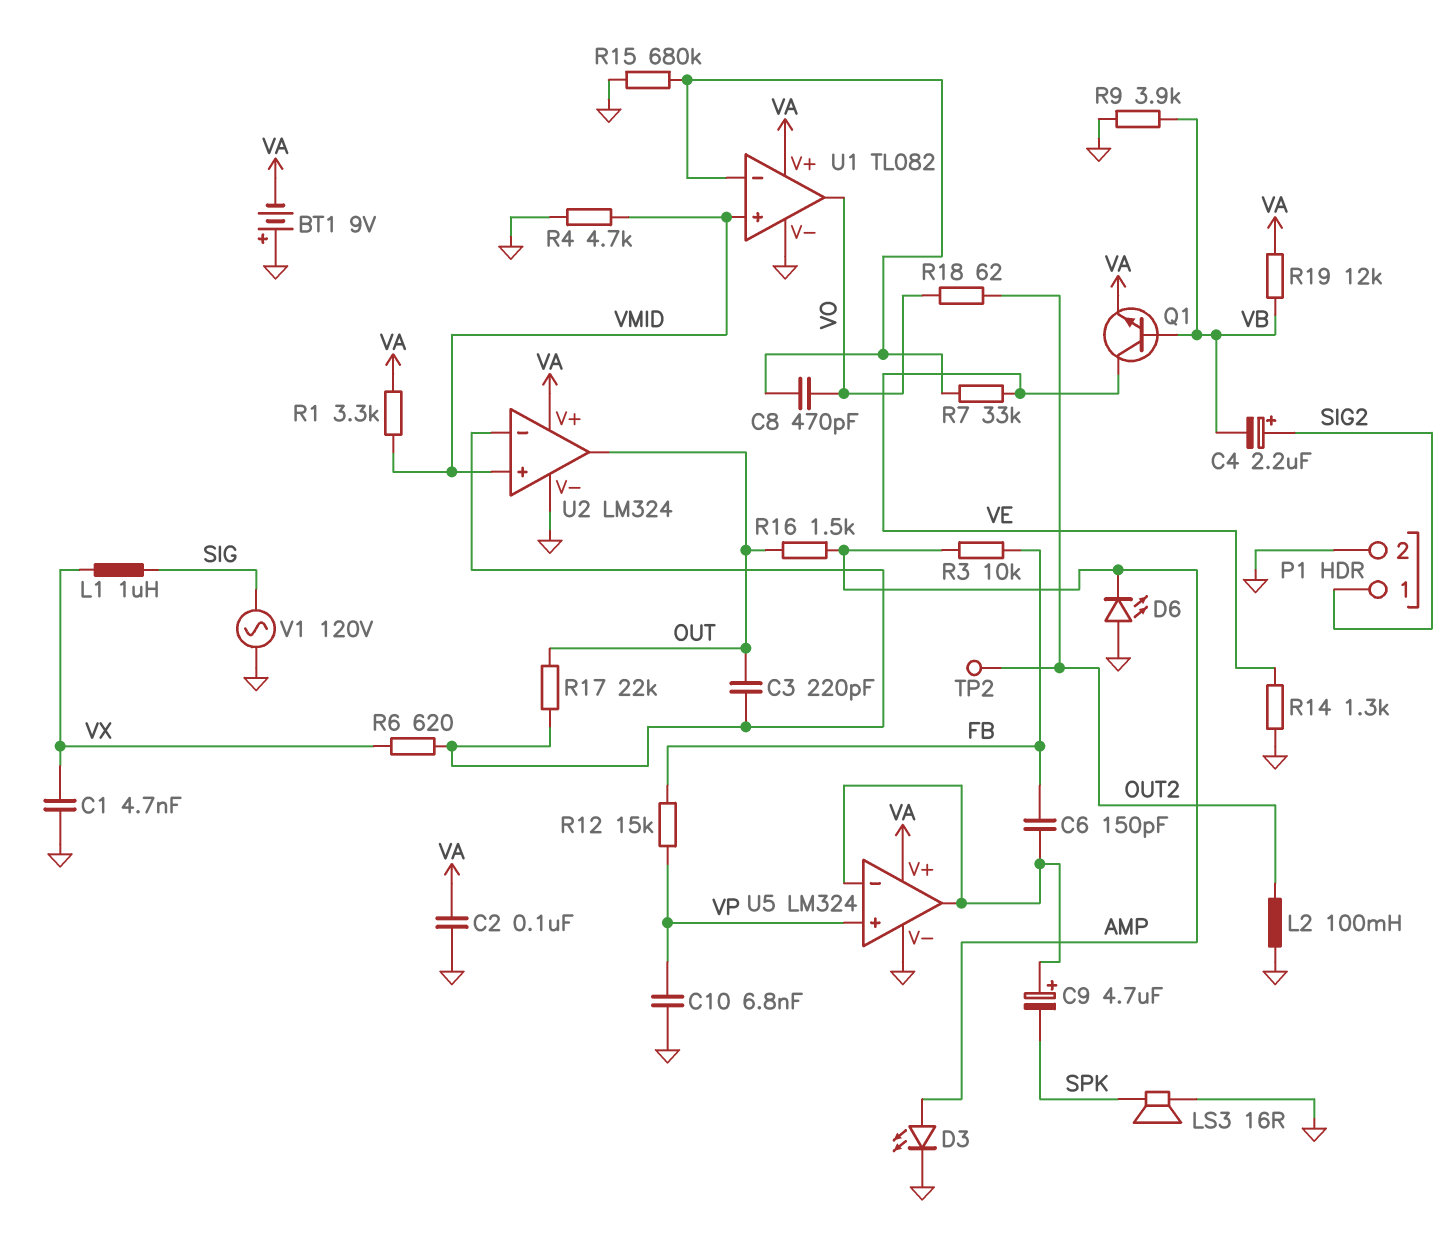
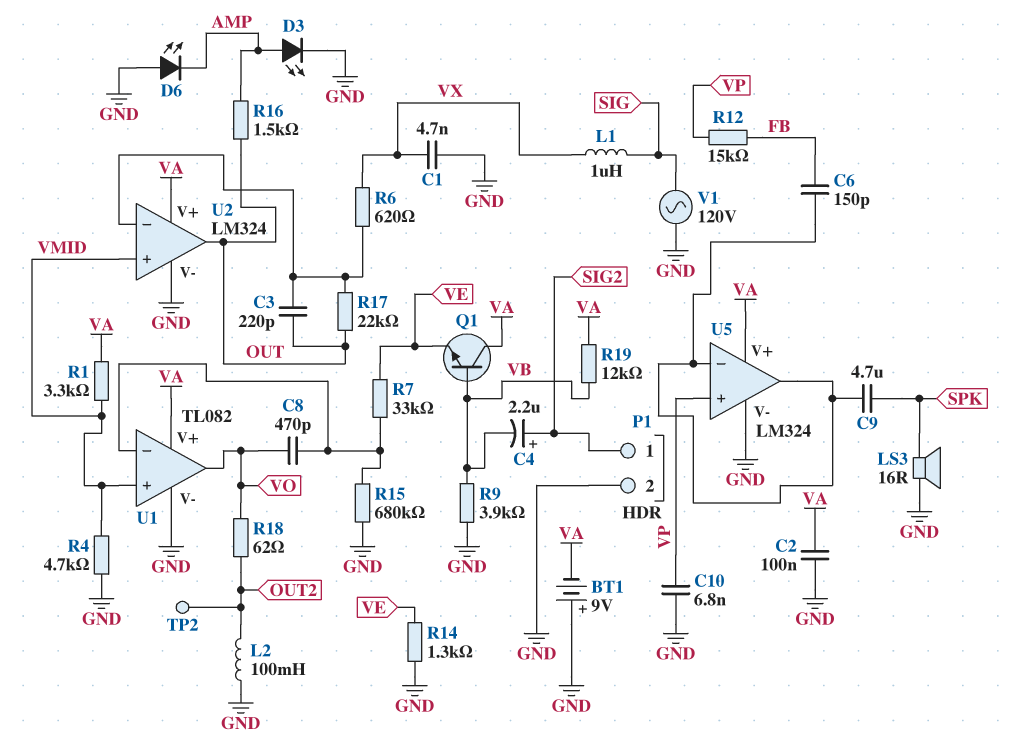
C9: 4.7uF (plus U5/in-, minus SPK) -> 4.7uF (SPK, U5/in-)
Q1: NPN (B VB, C VE, E VA) -> NPN (B VB, C VA, E VE)
R3: 10k (AMP, FB) -> none

